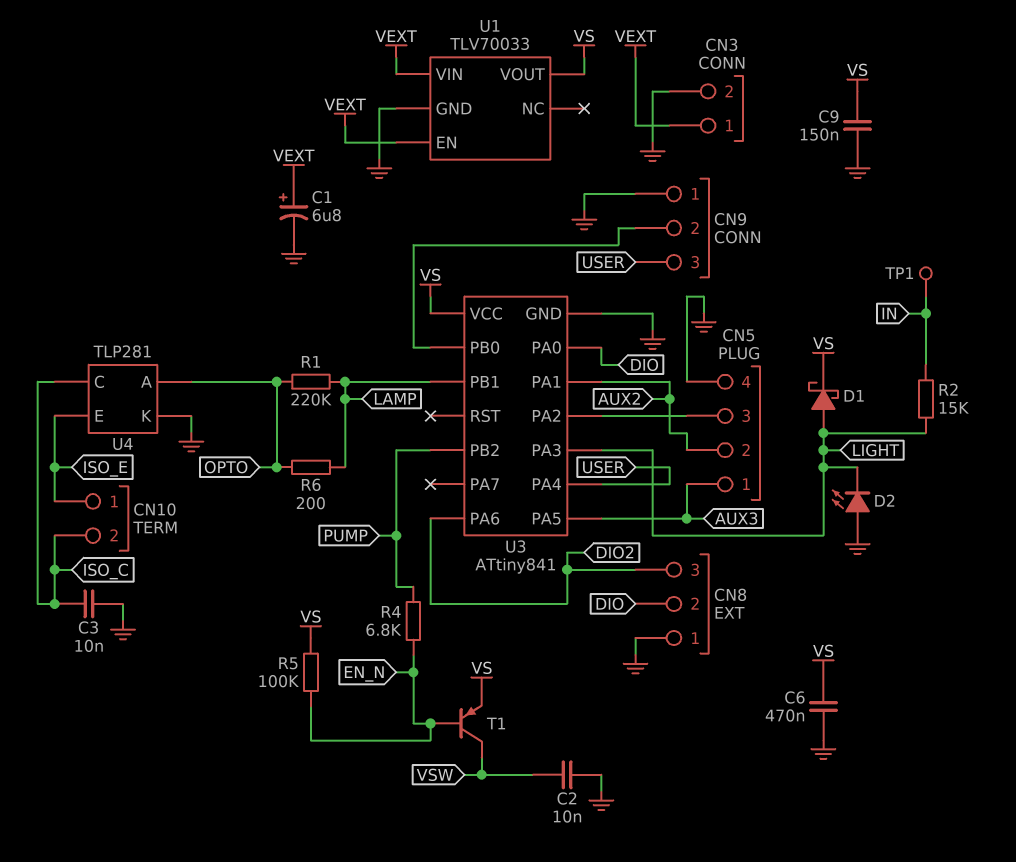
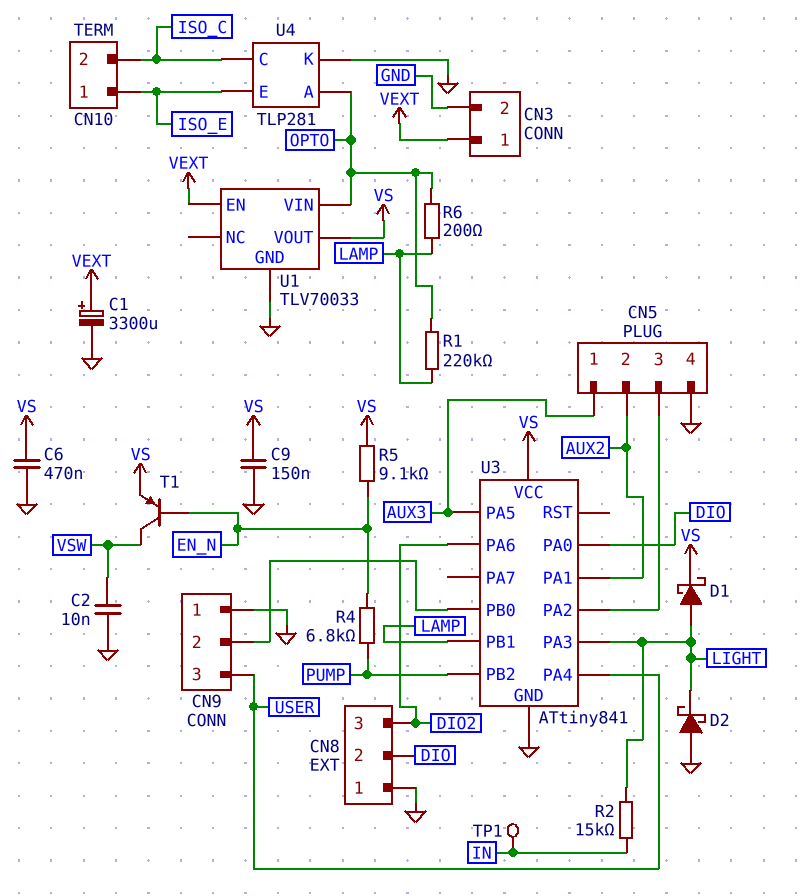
C1: 6.8uF (plus VEXT, minus GND) -> 3300uF (plus VEXT, minus GND)
C3: 10nF (GND, ISO_C) -> none
D2: LED (A GND, K LIGHT) -> schottky (A GND, K LIGHT)
R5: 100k (EN_N, VS) -> 9.1k (EN_N, VS)
U1 pin VIN: VEXT -> OPTO

